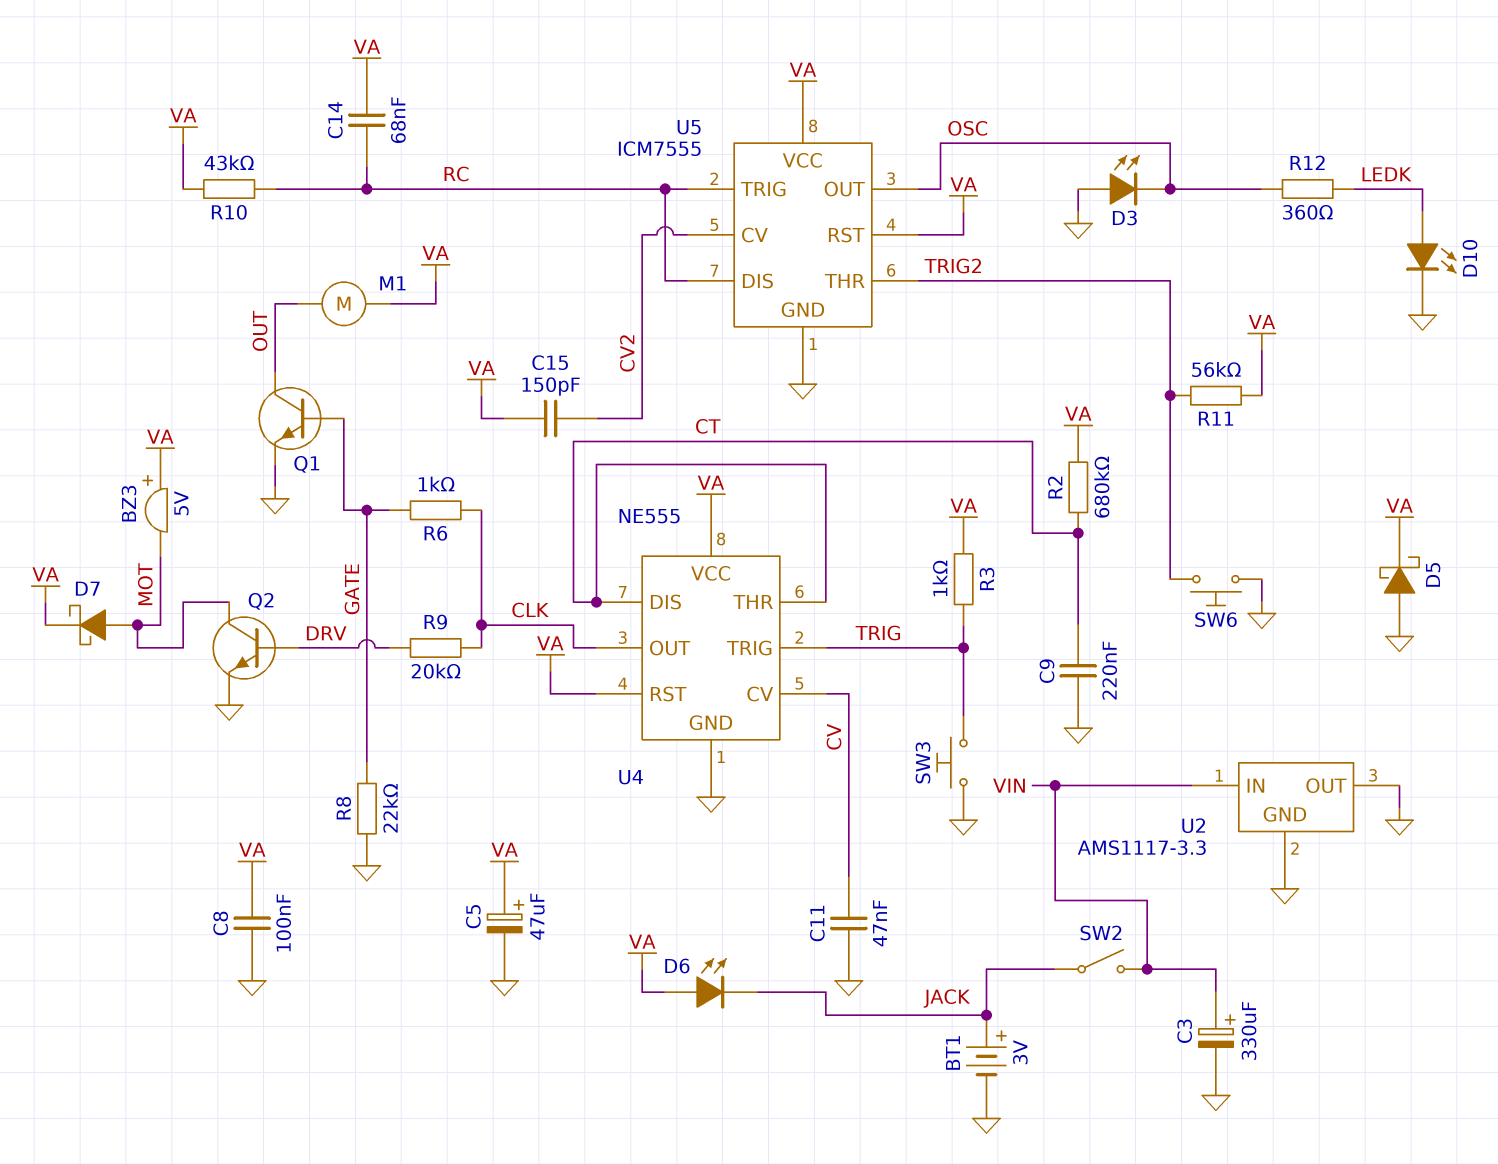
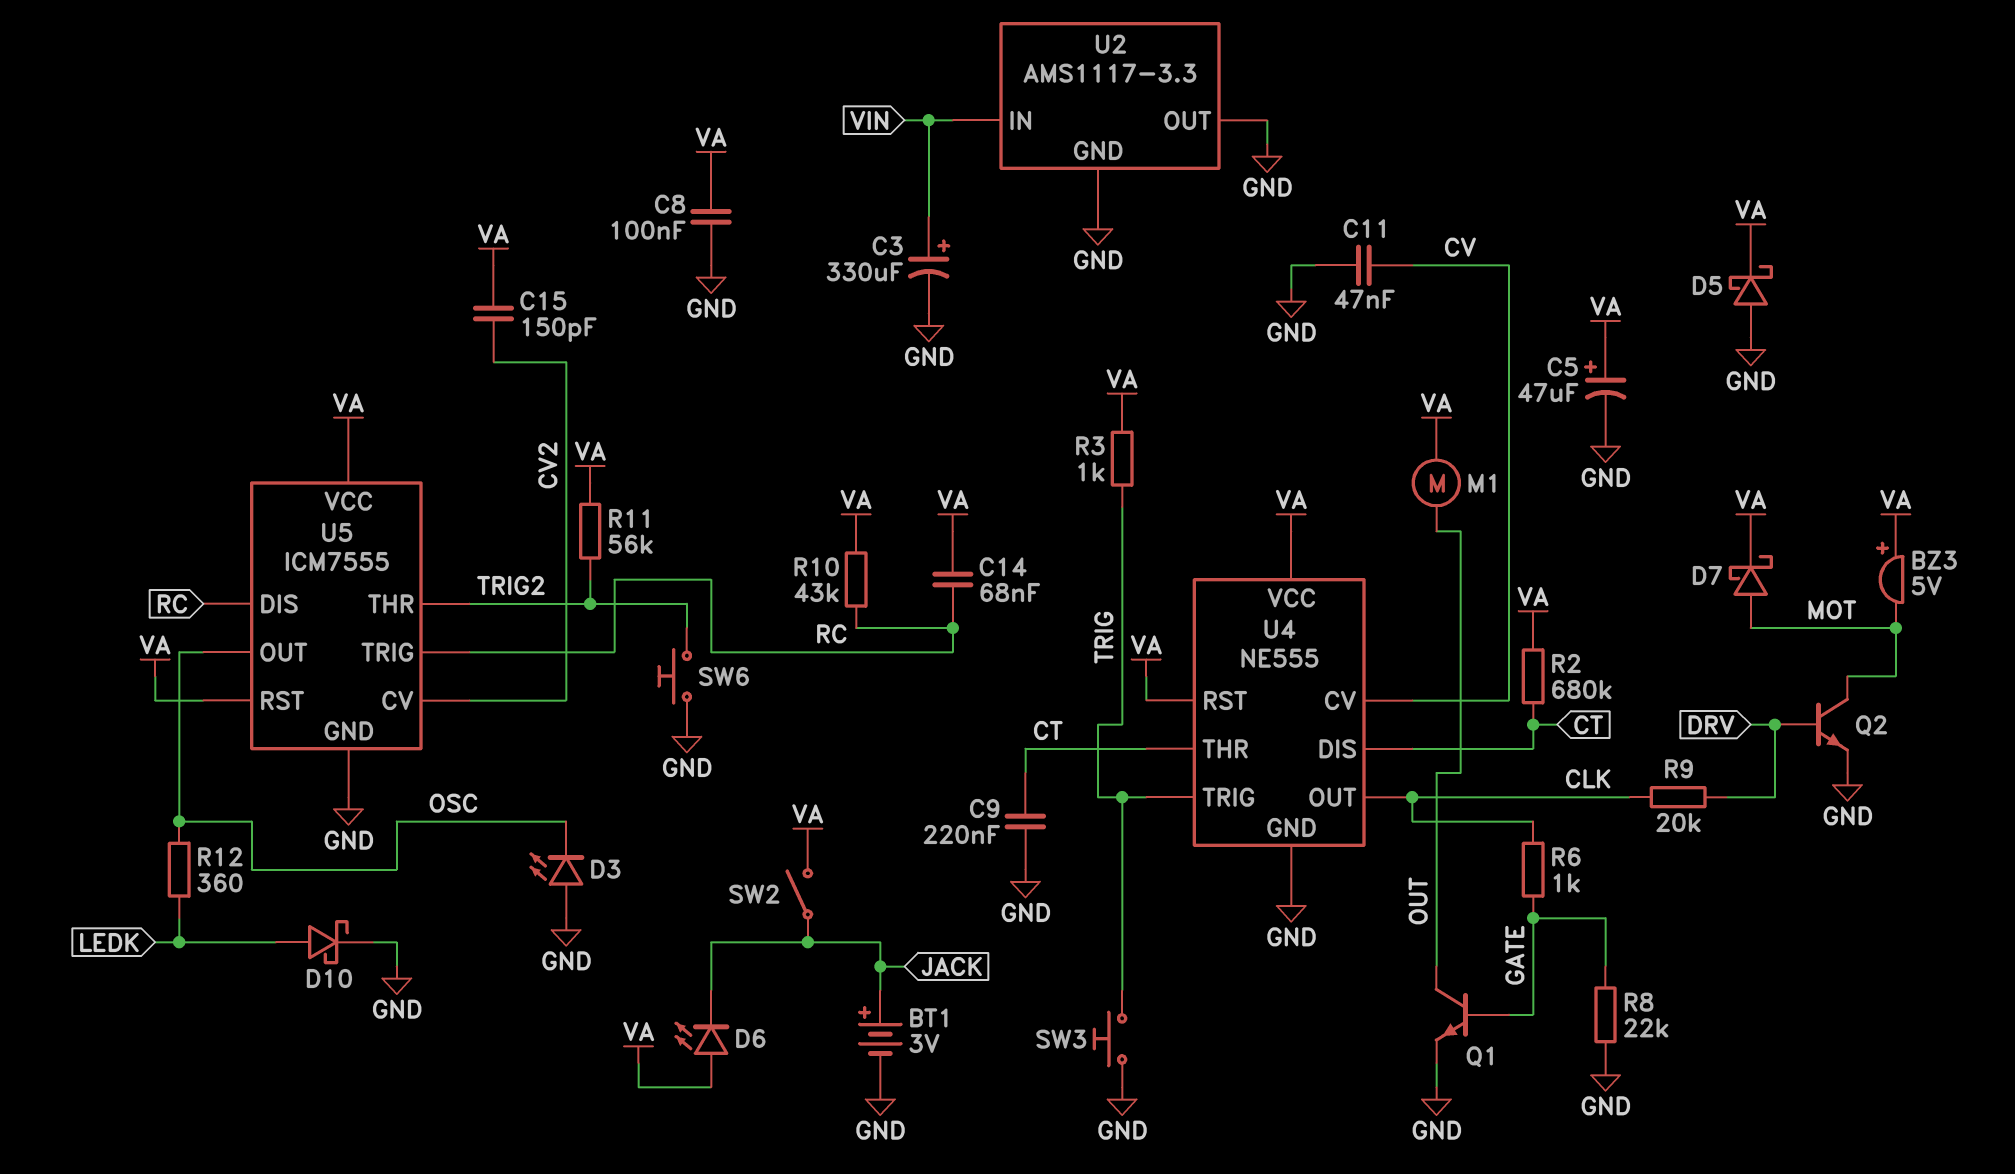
D10: LED (A LEDK, K GND) -> schottky (A LEDK, K GND)
SW2: switch (JACK, VIN) -> switch (JACK, VA)

